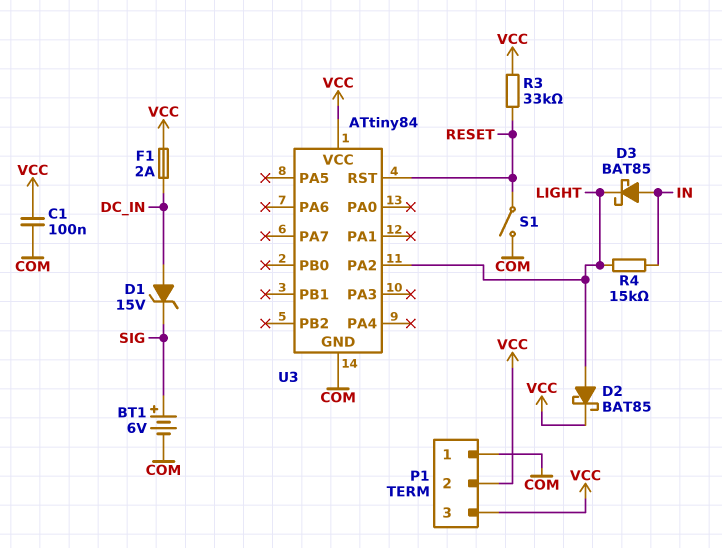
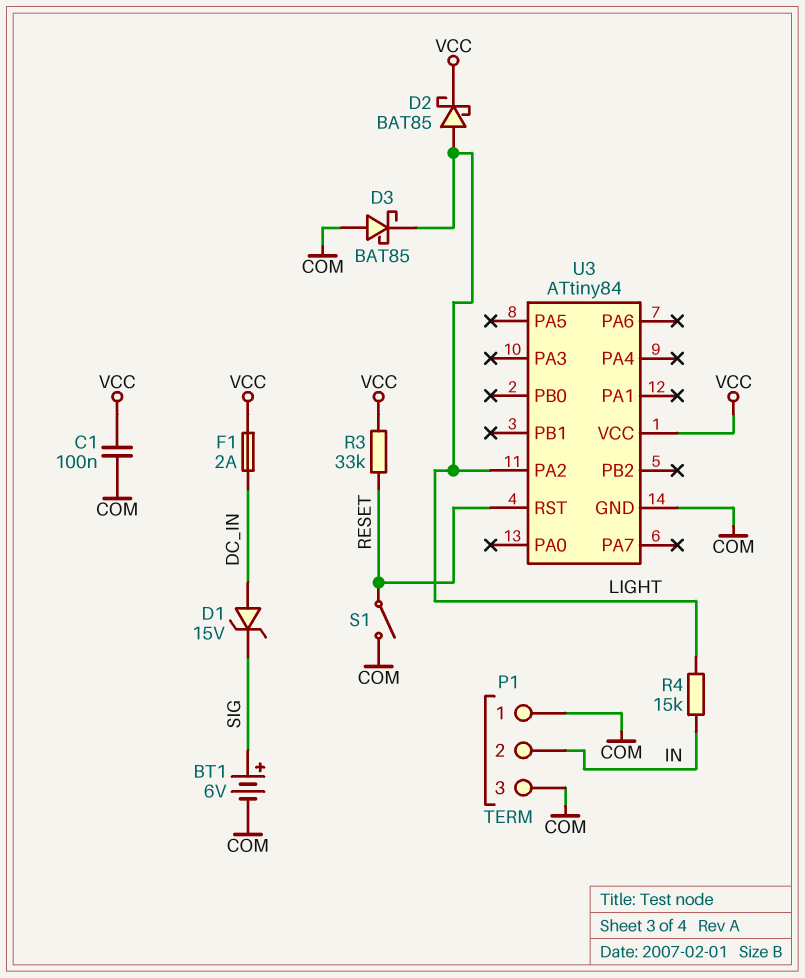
D3: schottky BAT85 (A IN, K LIGHT) -> schottky BAT85 (A COM, K LIGHT)
P1 pin 2: VCC -> IN
P1 pin 3: VCC -> COM

